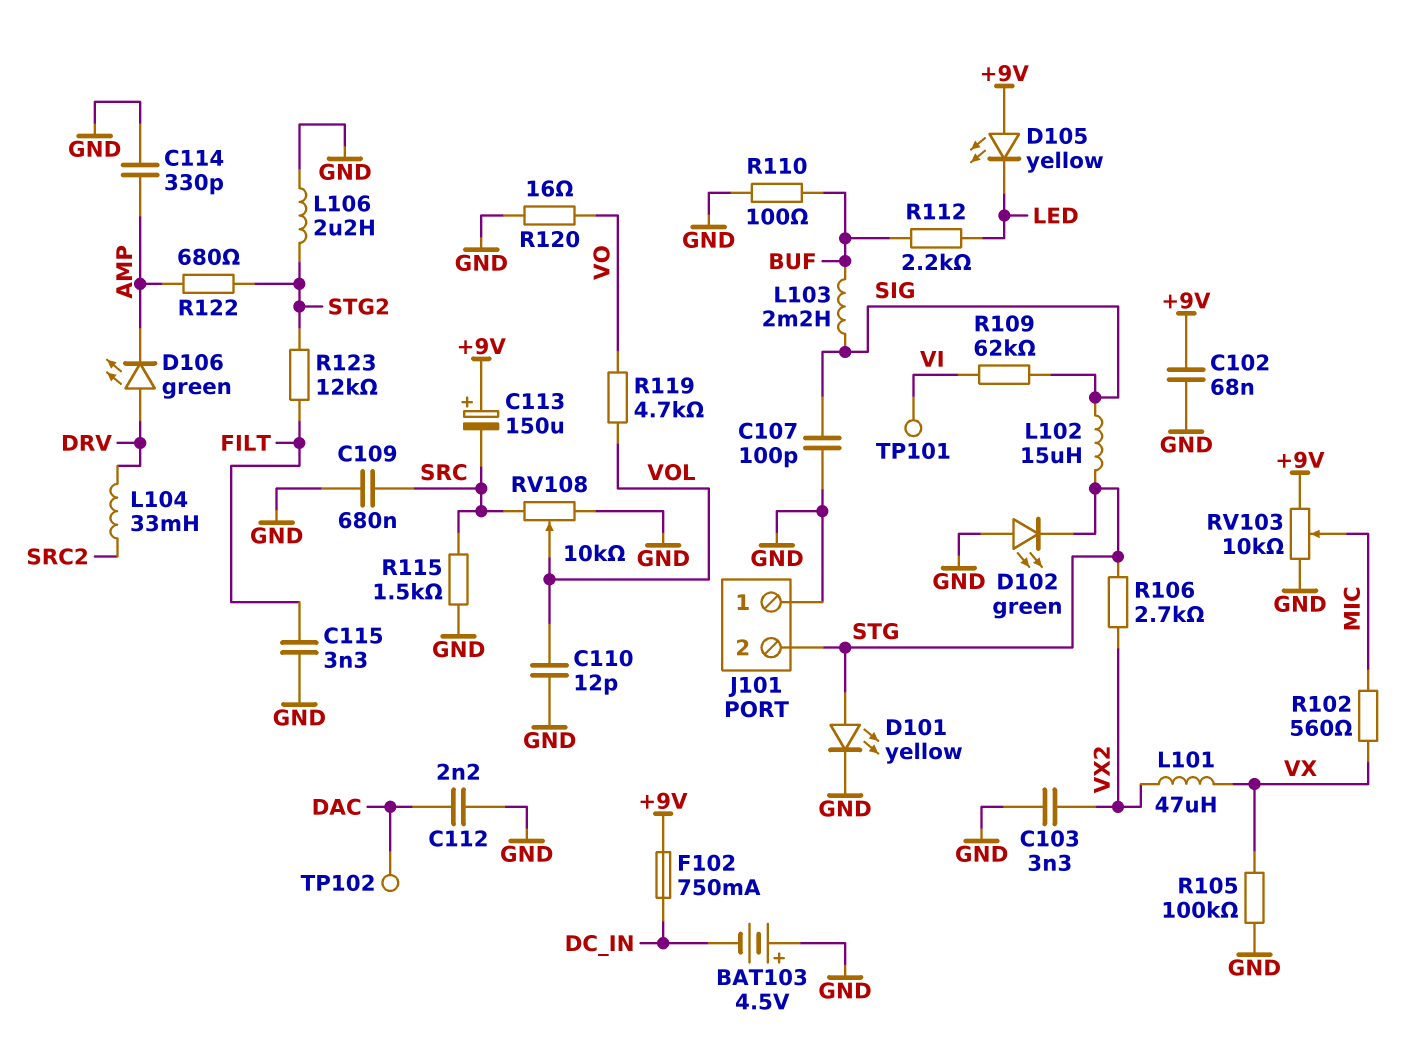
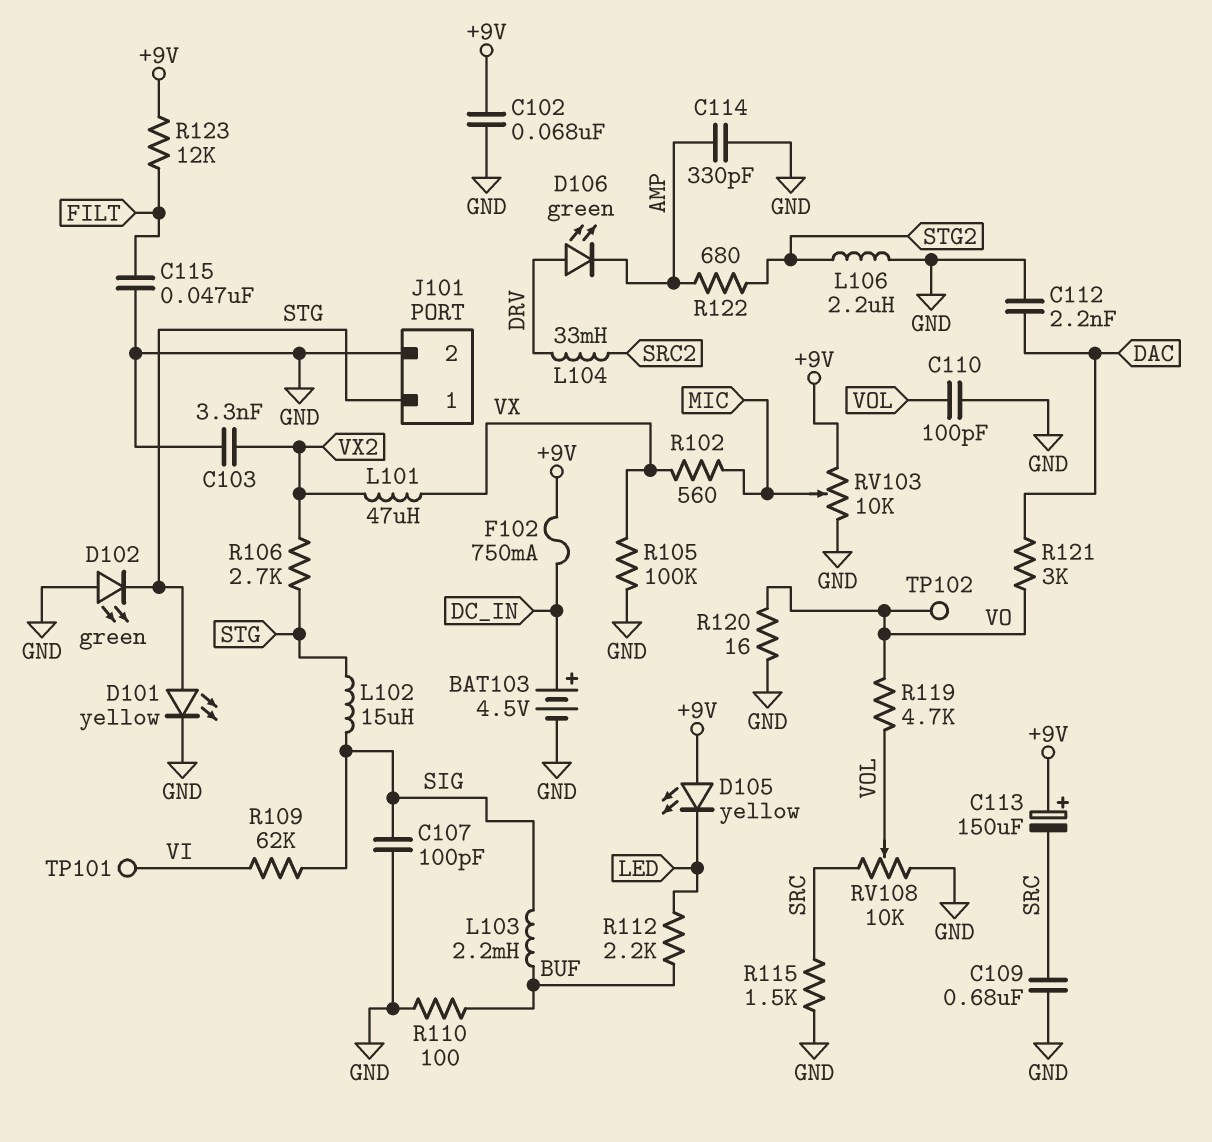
BAT103: 4.5V (plus GND, minus DC_IN) -> 4.5V (plus DC_IN, minus GND)
C110: 12pF (GND, VOL) -> 100pF (GND, VOL)
C115: 3.3nF (FILT, GND) -> 47nF (FILT, GND)
J101 pin 1: GND -> STG
J101 pin 2: STG -> GND
R121: none -> 3k (DAC, VO)
R123: 12k (FILT, STG2) -> 12k (+9V, FILT)
TP102: test point (DAC) -> test point (VO)

